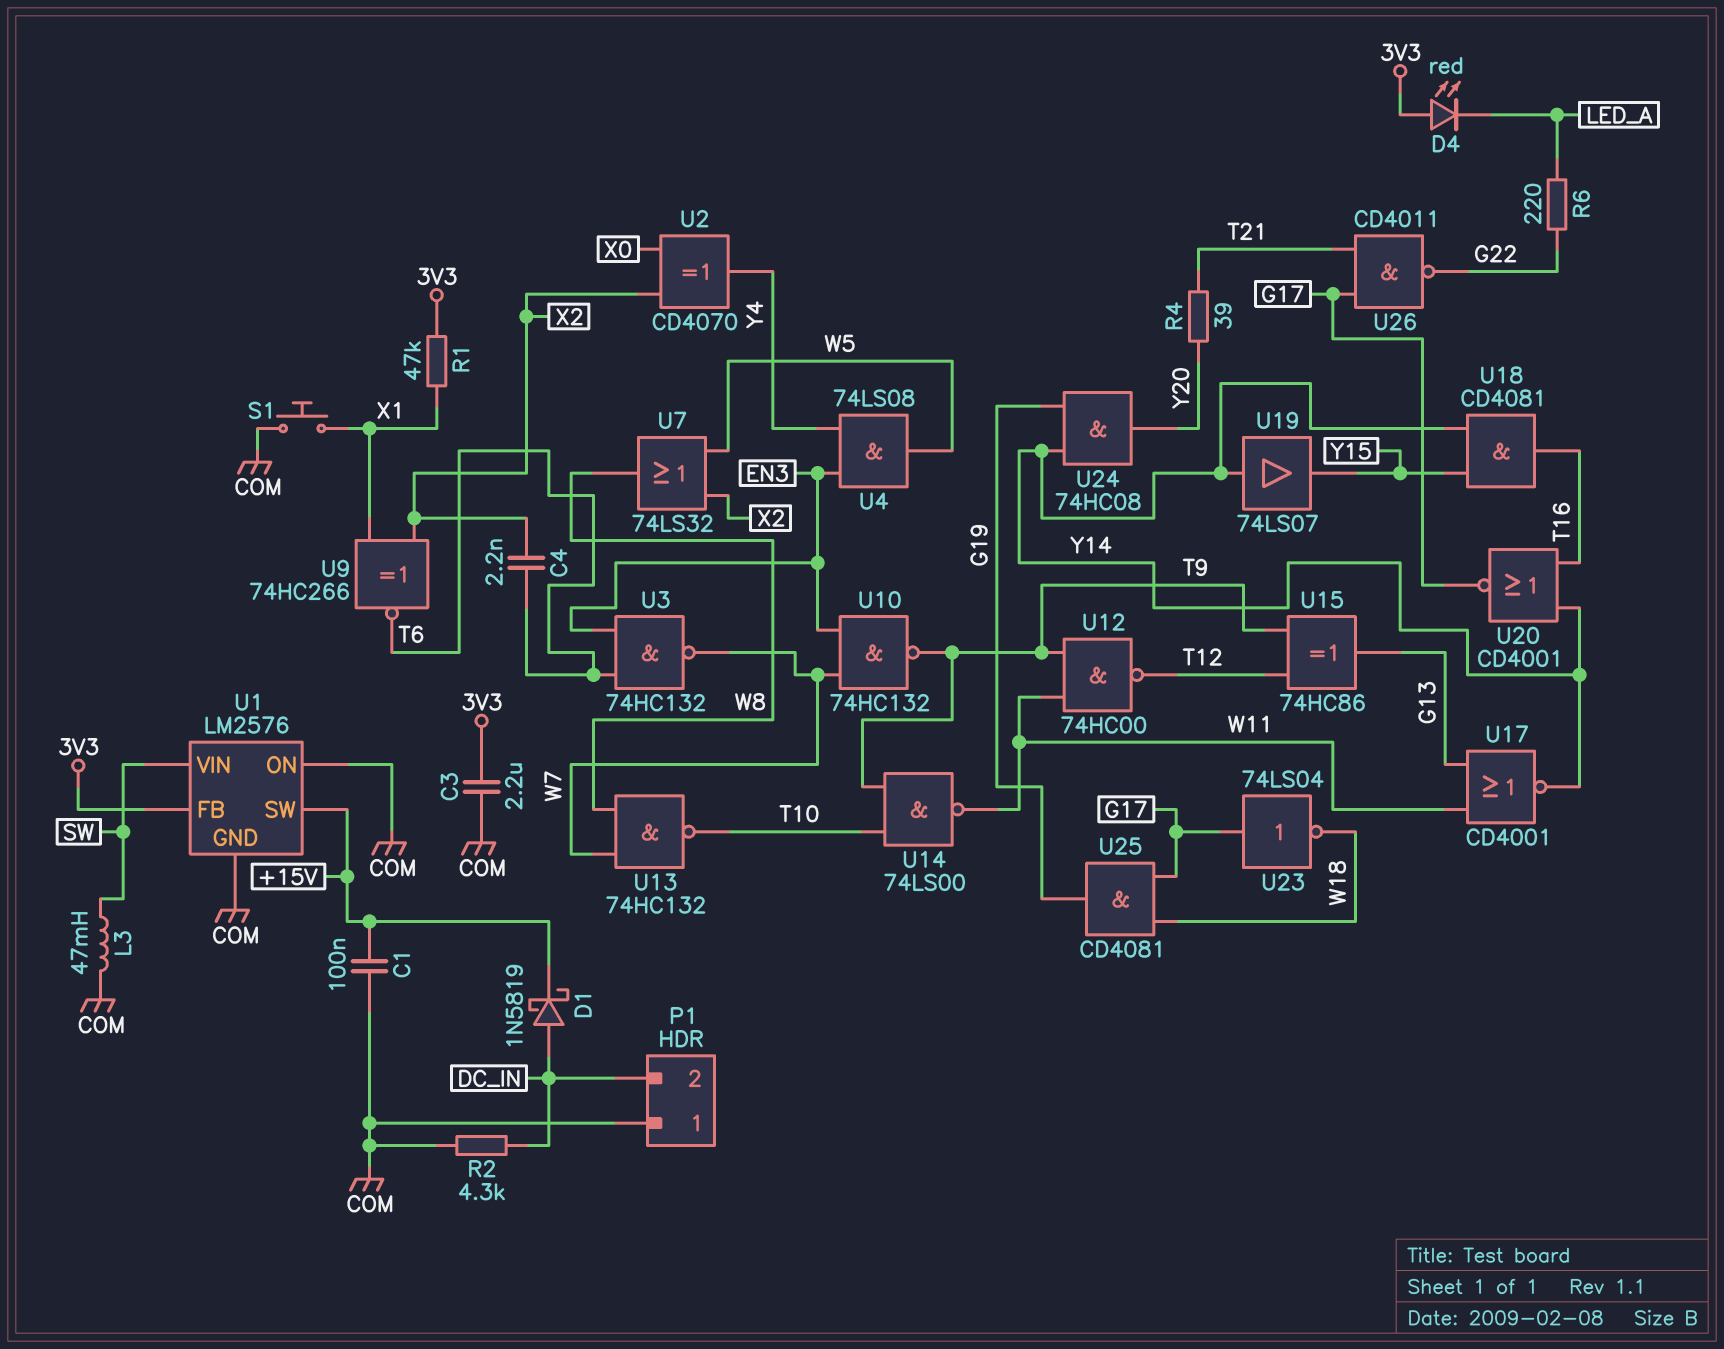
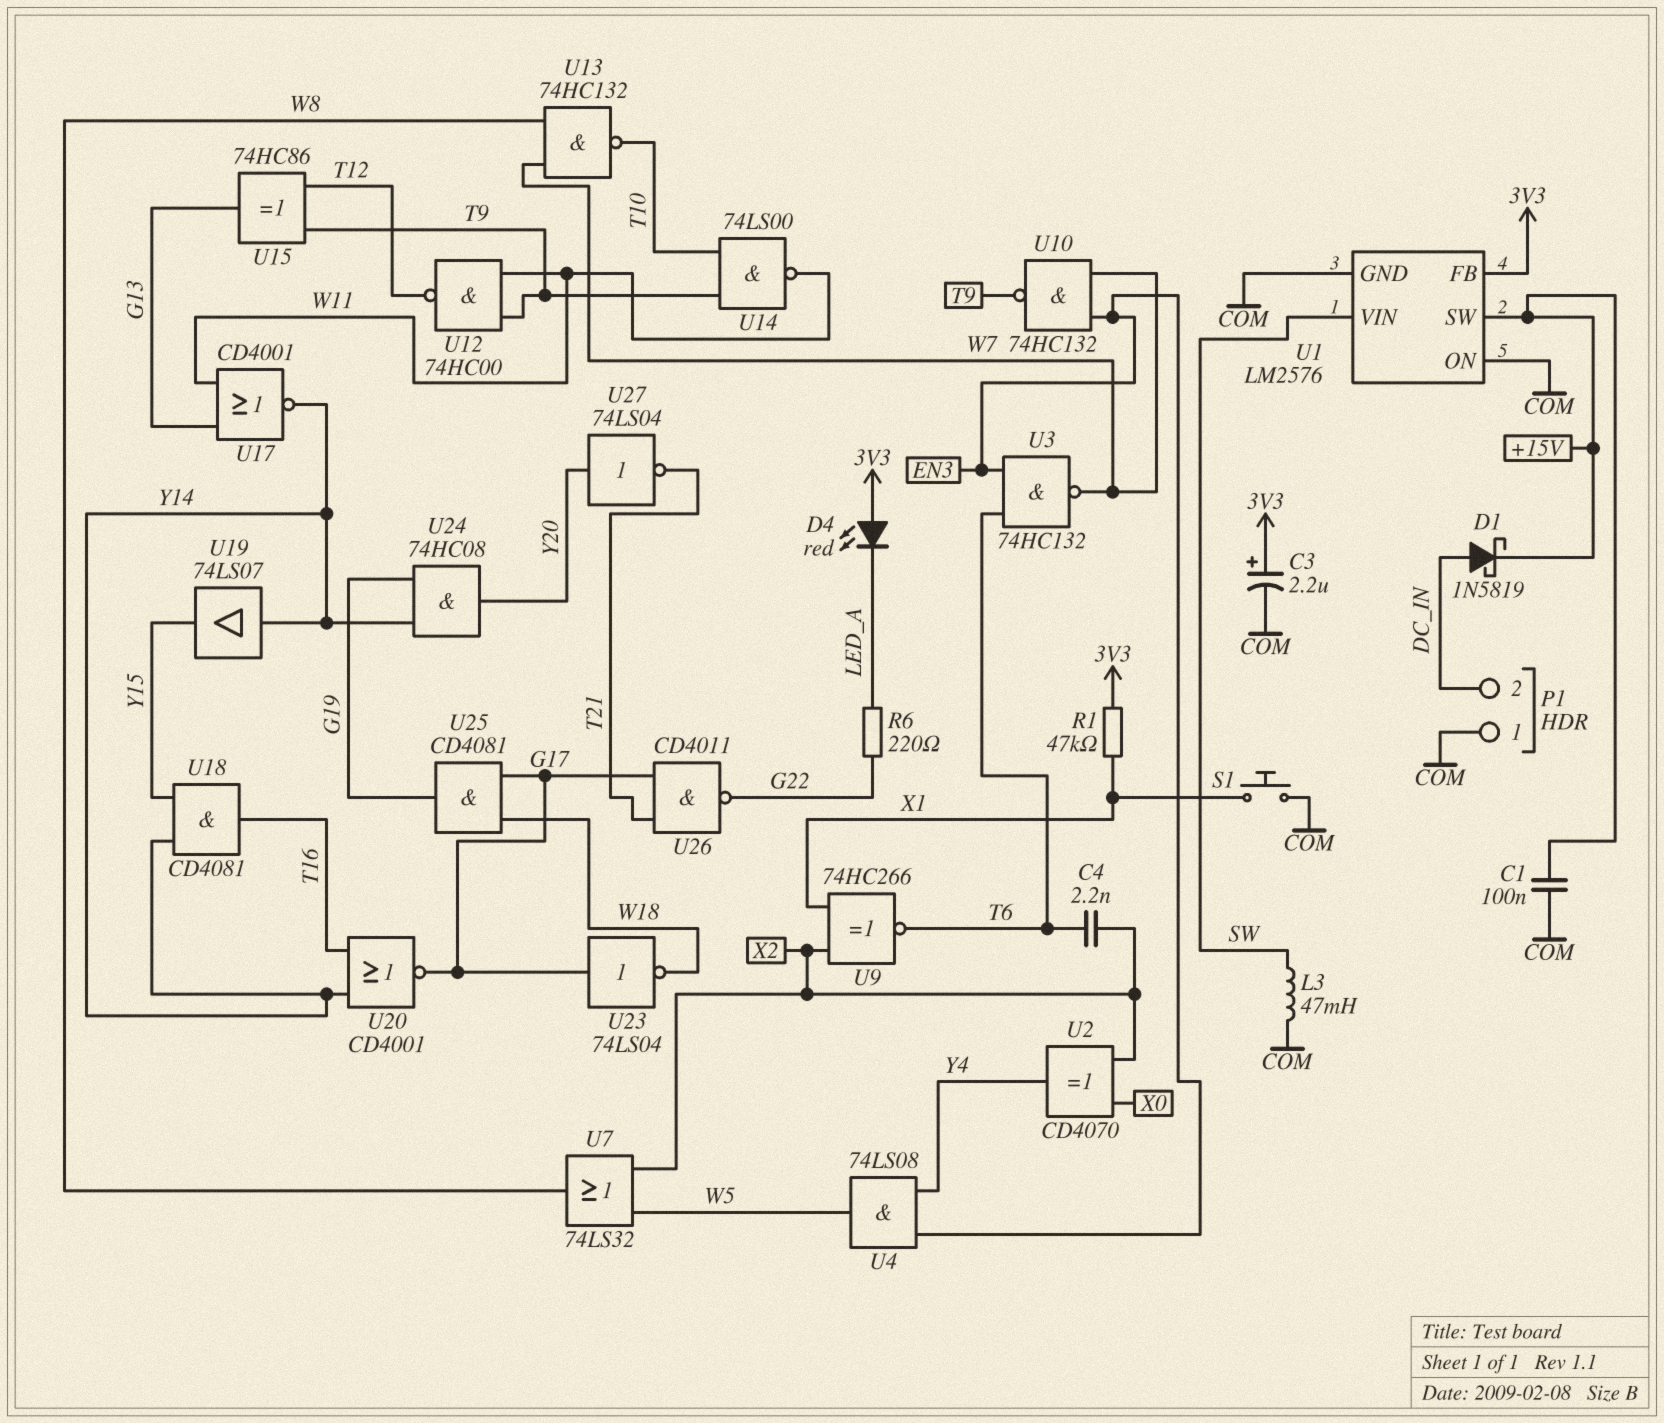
C3: 2.2uF (3V3, COM) -> 2.2uF (plus 3V3, minus COM)
R2: 4.3k (COM, DC_IN) -> none
R4: 39 (T21, Y20) -> none
U27: none -> NOT 74LS04 (in Y20, out T21)

